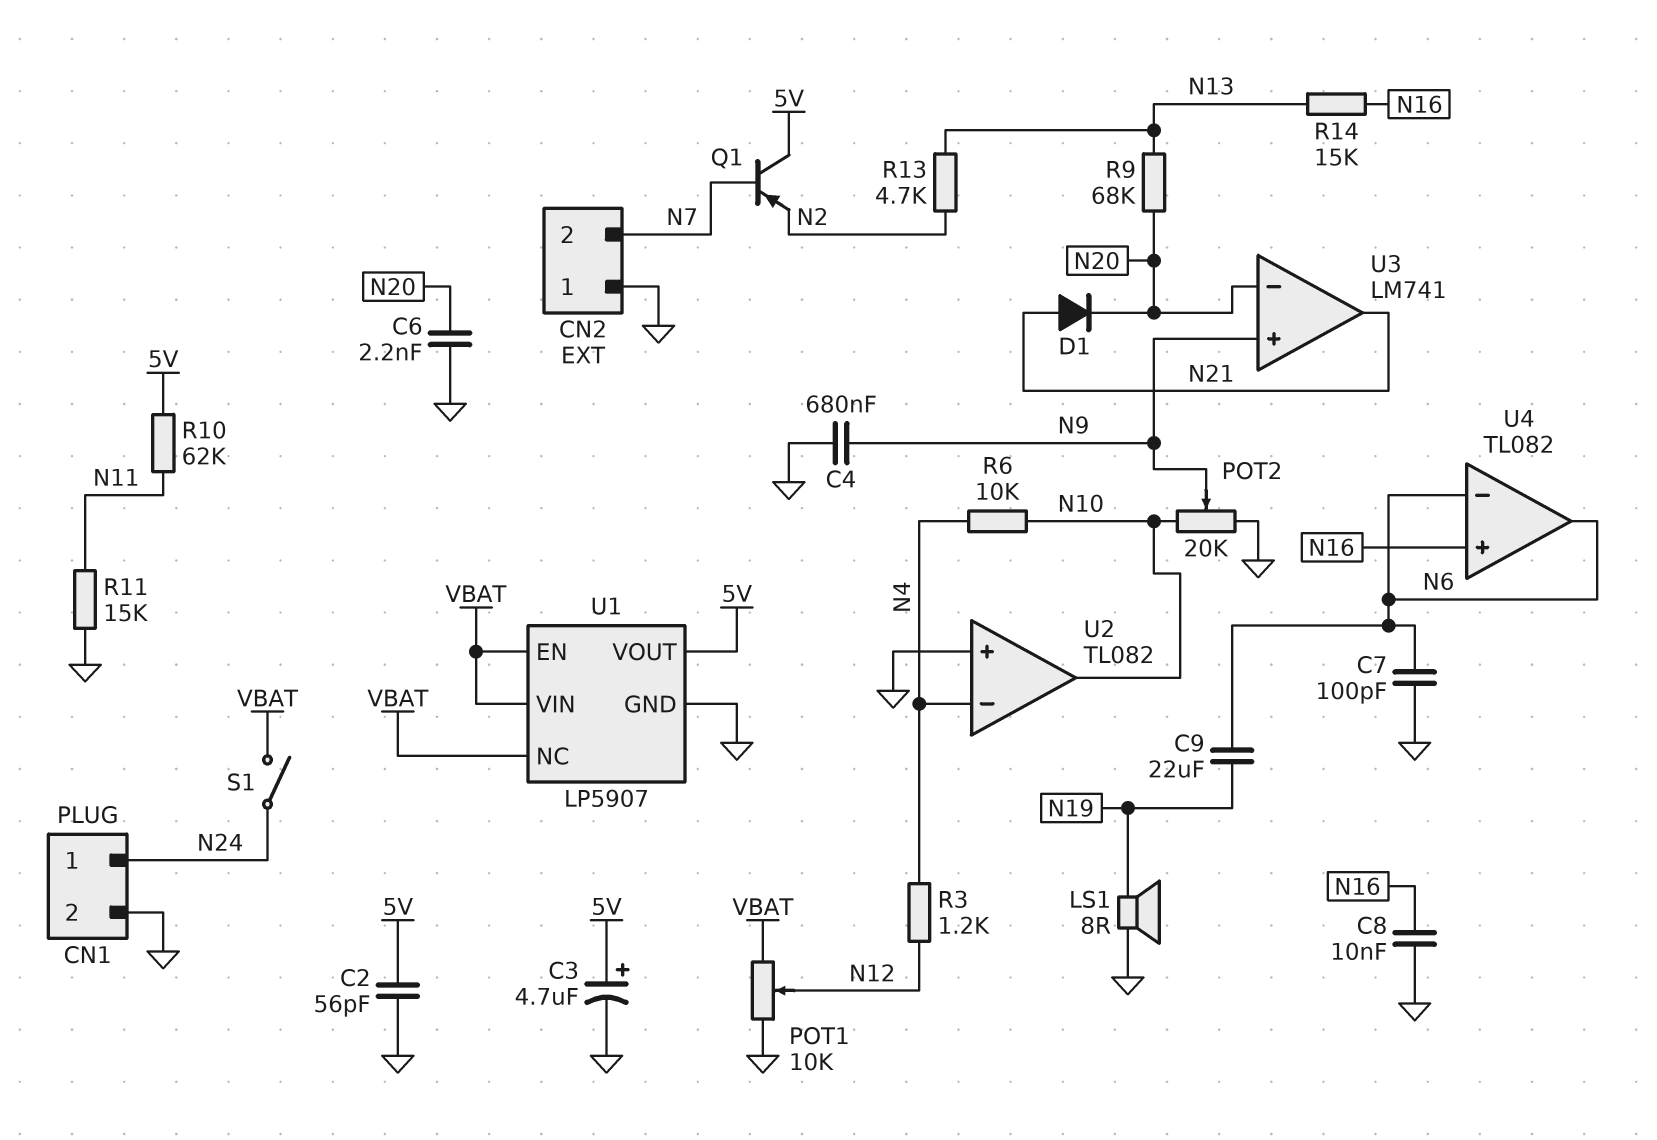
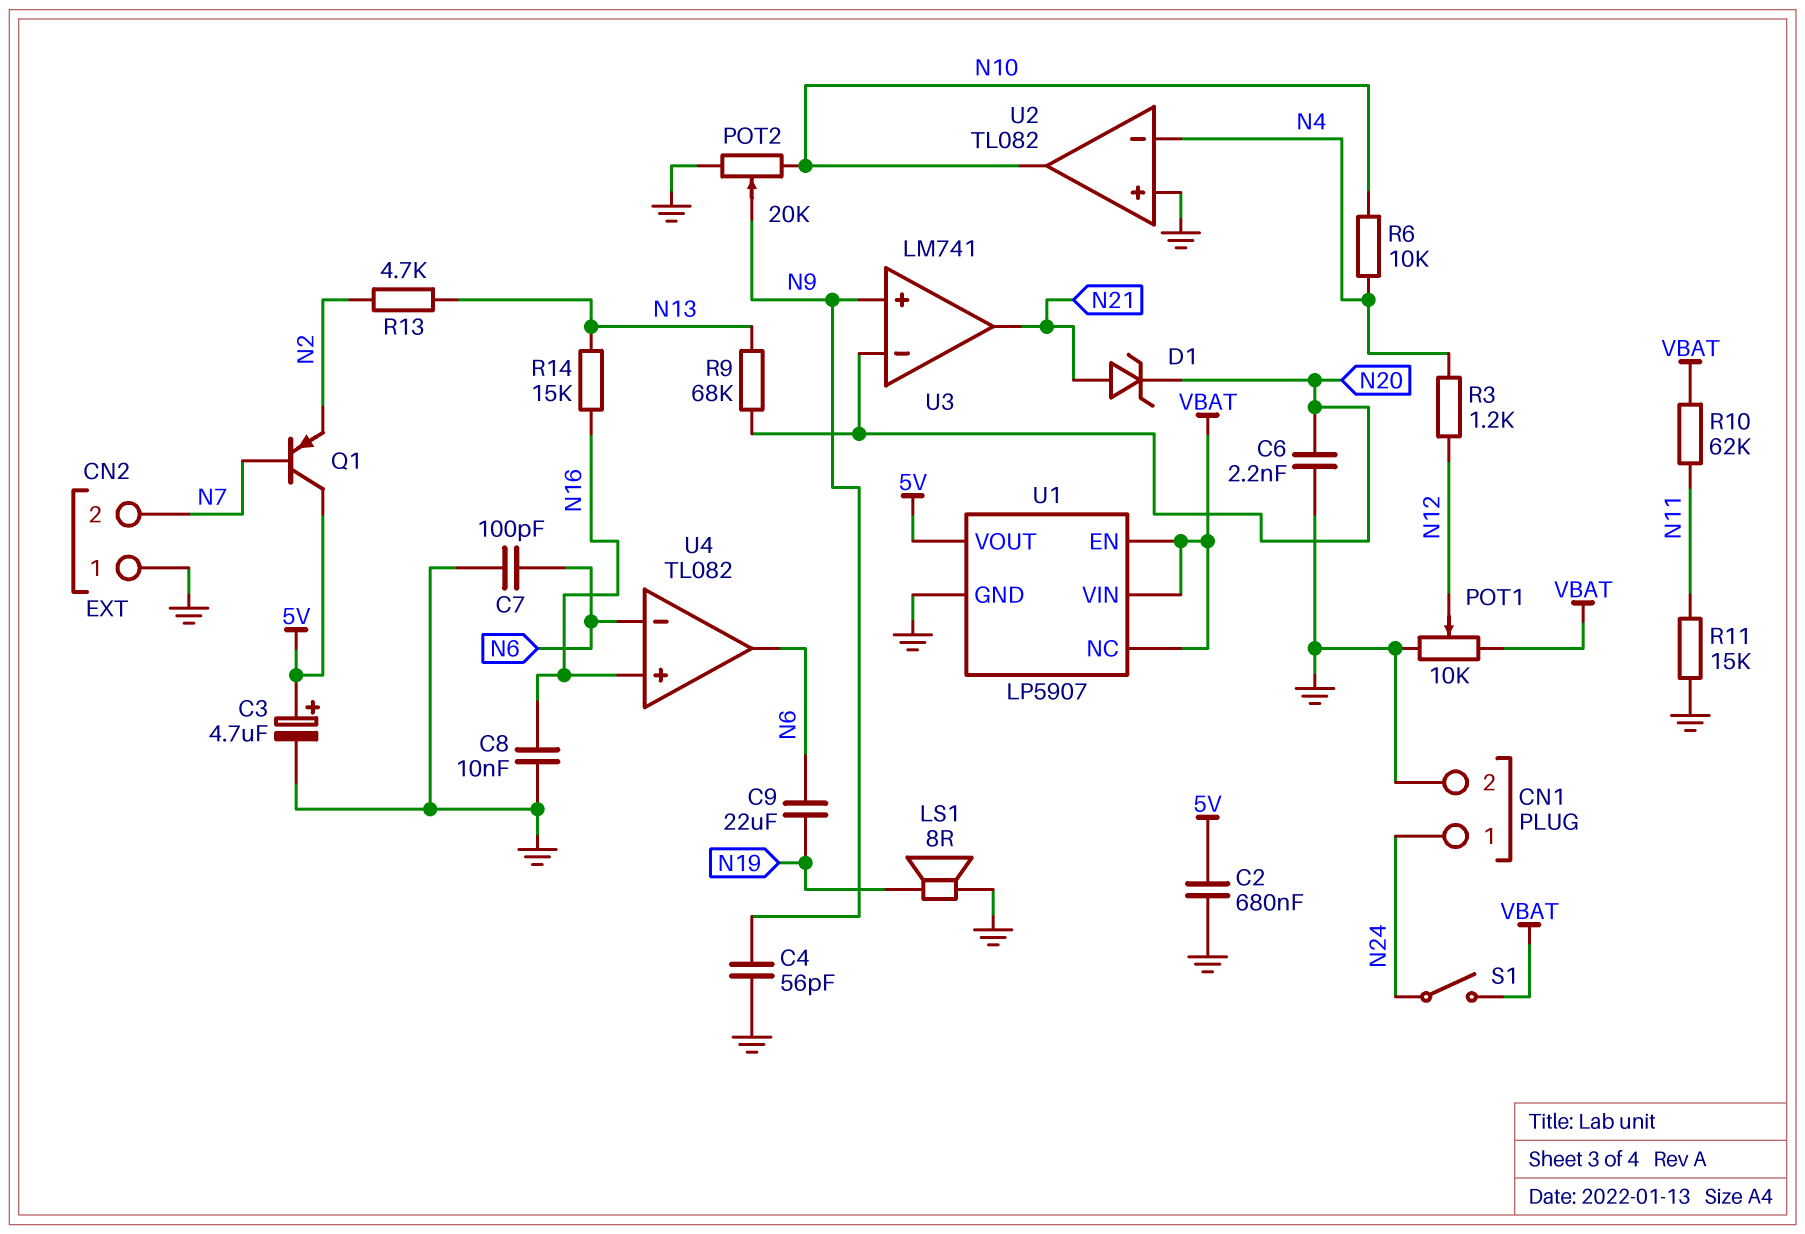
C2: 56pF (5V, GND) -> 680nF (5V, GND)
C4: 680nF (GND, N9) -> 56pF (GND, N9)
D1: diode (A N21, K N20) -> zener (A N21, K N20)
R10: 62k (5V, N11) -> 62k (N11, VBAT)

